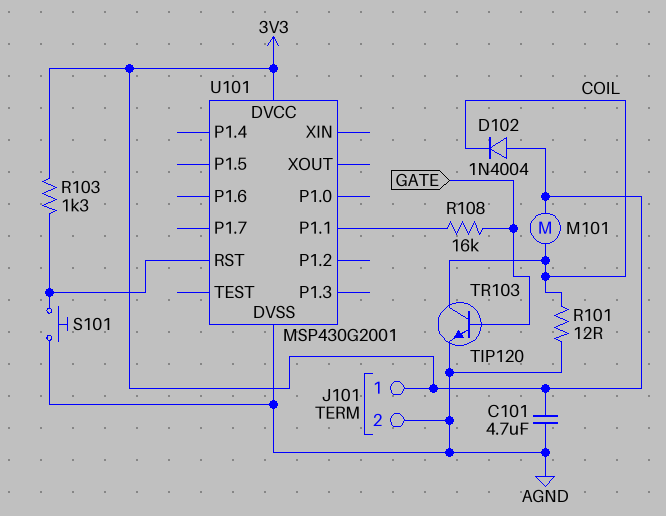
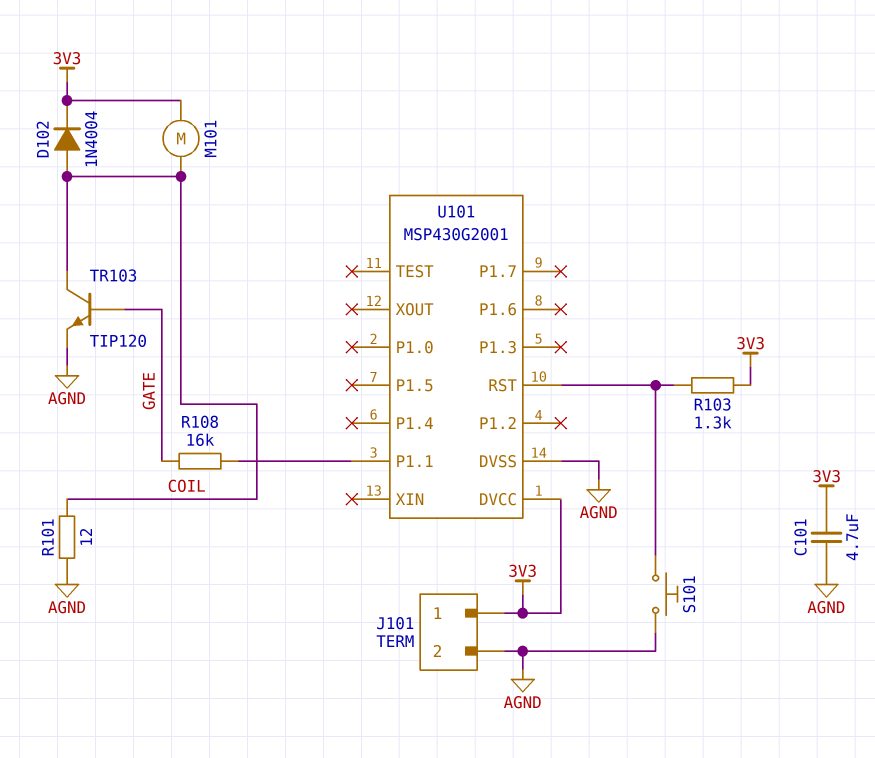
D102: diode 1N4004 (A 3V3, K COIL) -> diode 1N4004 (A COIL, K 3V3)

